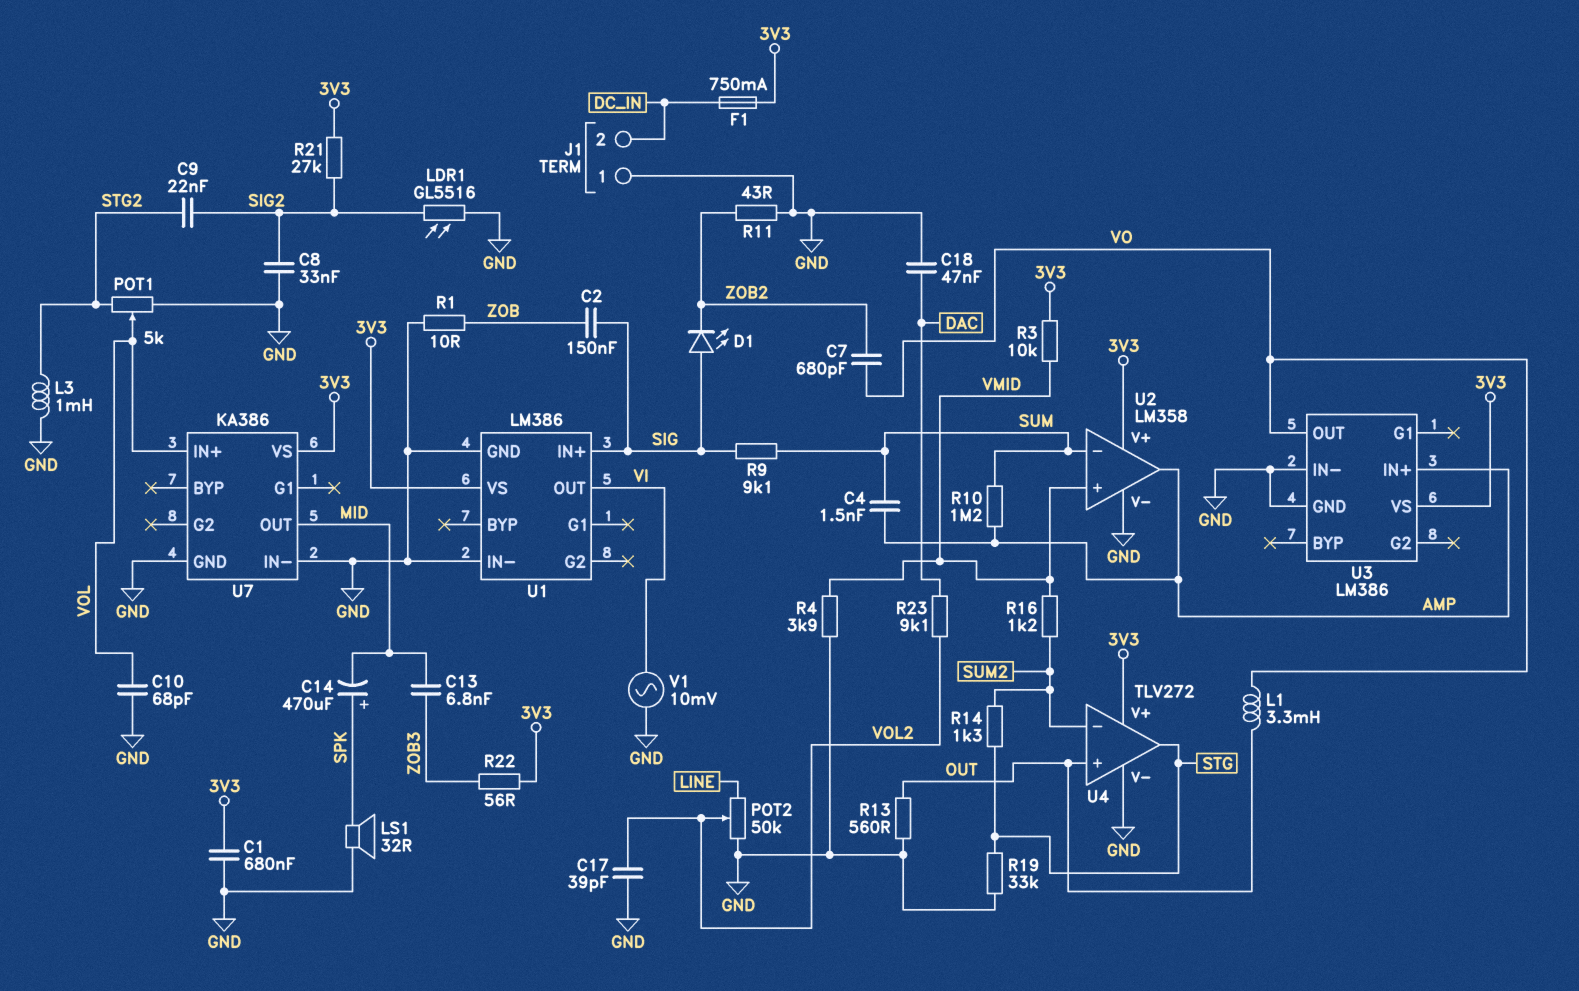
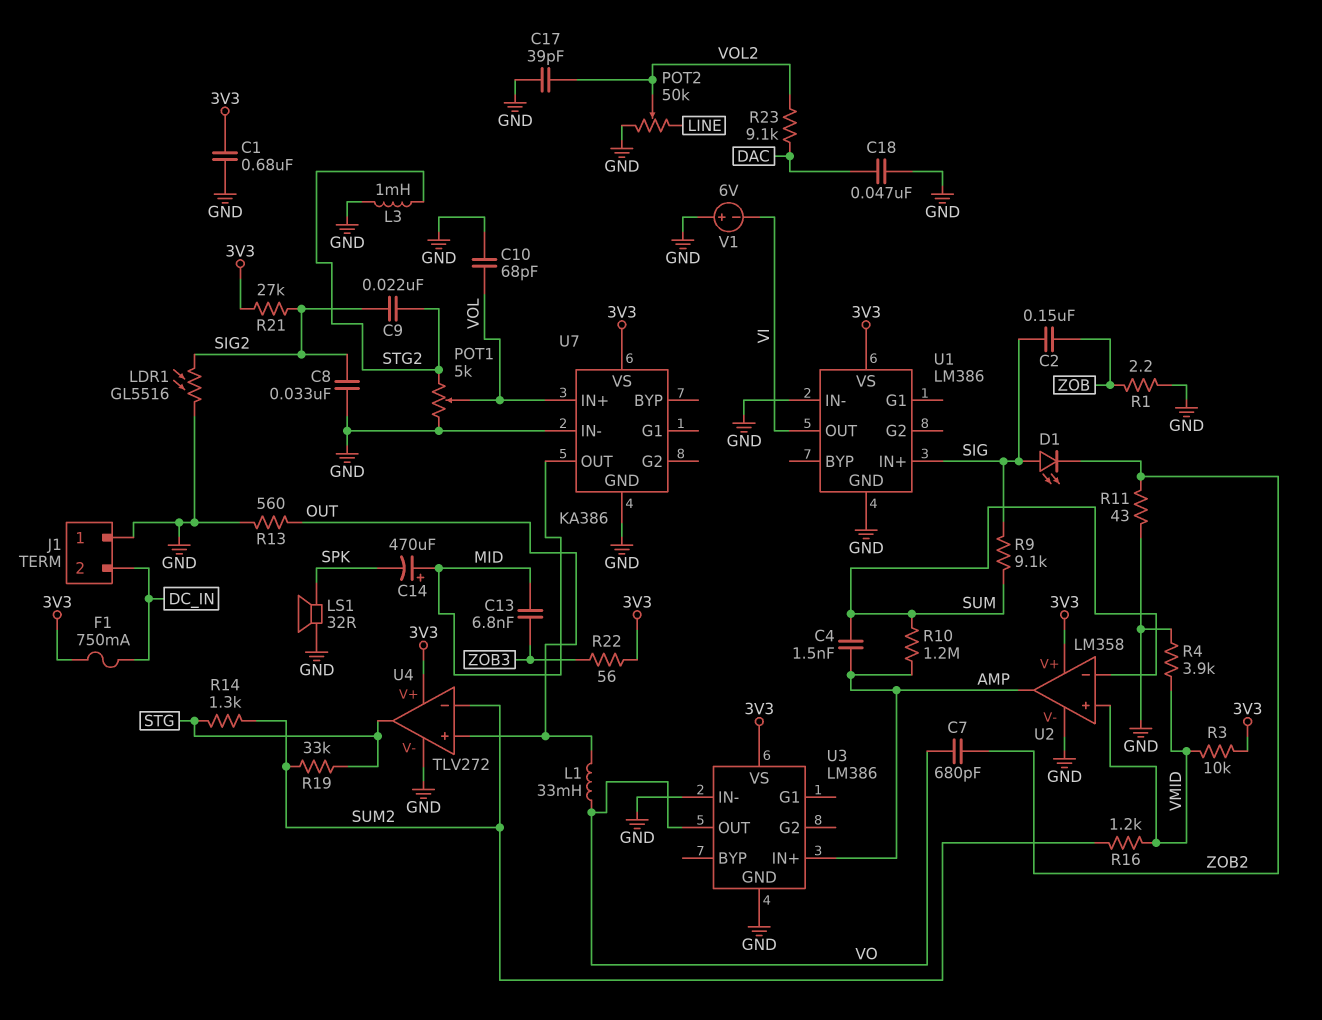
C14: 470uF (plus SPK, minus MID) -> 470uF (plus MID, minus SPK)
L1: 3.3mH (OUT, VO) -> 33mH (OUT, VO)
R1: 10 (GND, ZOB) -> 2.2 (GND, ZOB)
R19: 33k (GND, STG) -> 33k (STG, SUM2)
V1: AC 10mV (GND, VI) -> 6V (plus GND, minus VI)

